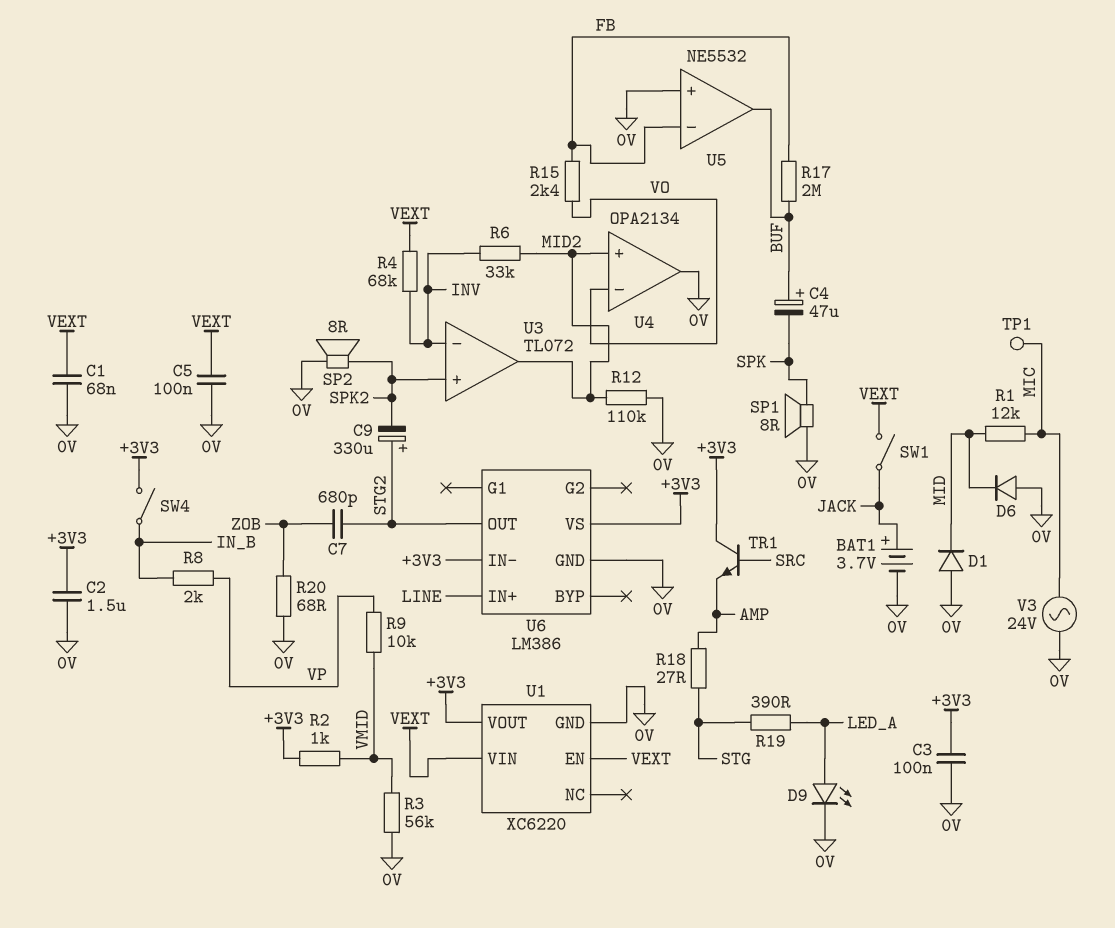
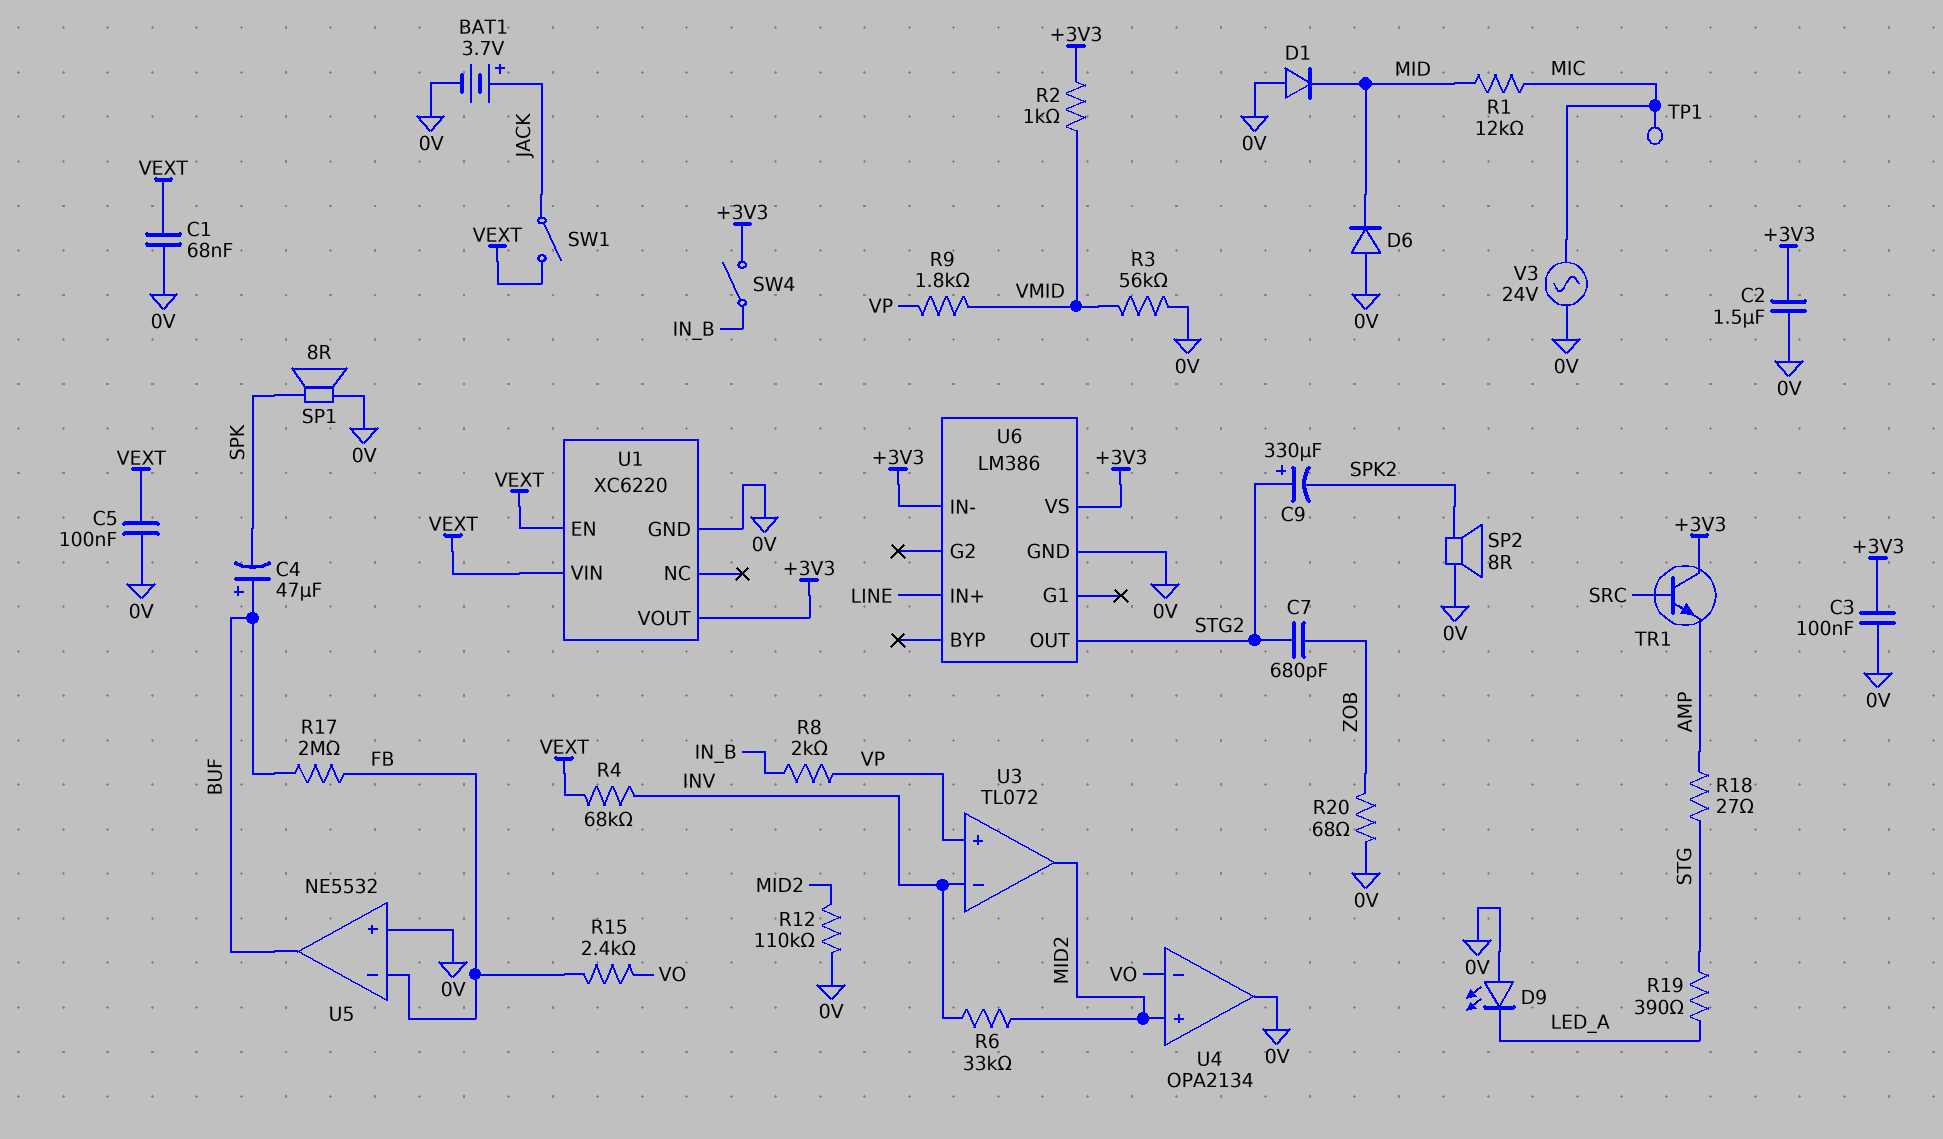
D9: LED (A LED_A, K 0V) -> LED (A 0V, K LED_A)
R9: 10k (VMID, VP) -> 1.8k (VMID, VP)
U3 pin in+: SPK2 -> VP

